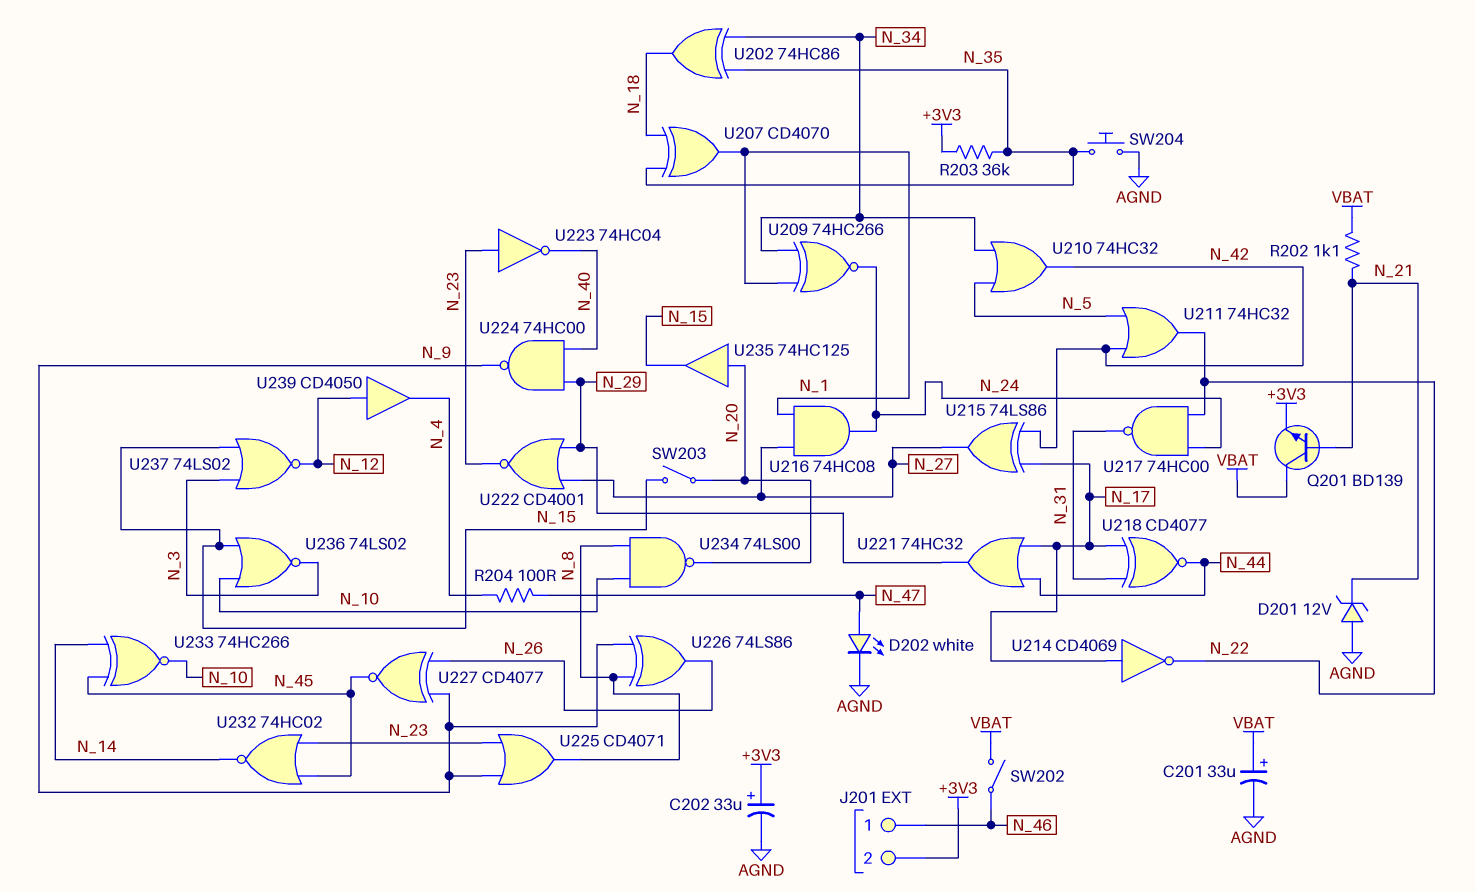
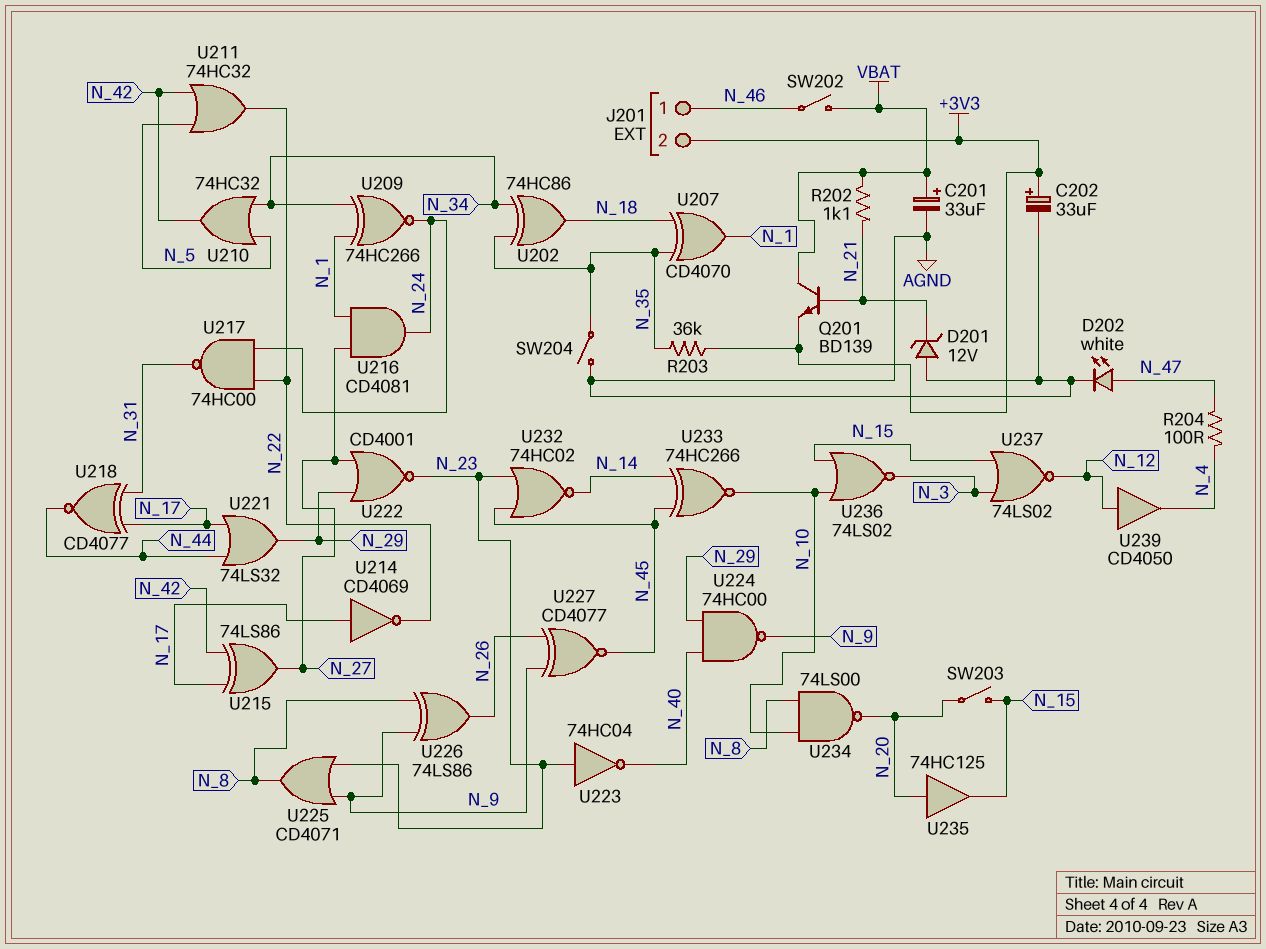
SW204: button (AGND, N_35) -> switch (AGND, N_35)
U216: AND 74HC08 (in N_1, in N_27, out N_24) -> AND CD4081 (in N_1, in N_27, out N_24)
U221: OR 74HC32 (in N_17, in N_44, out N_29) -> OR 74LS32 (in N_17, in N_44, out N_29)

